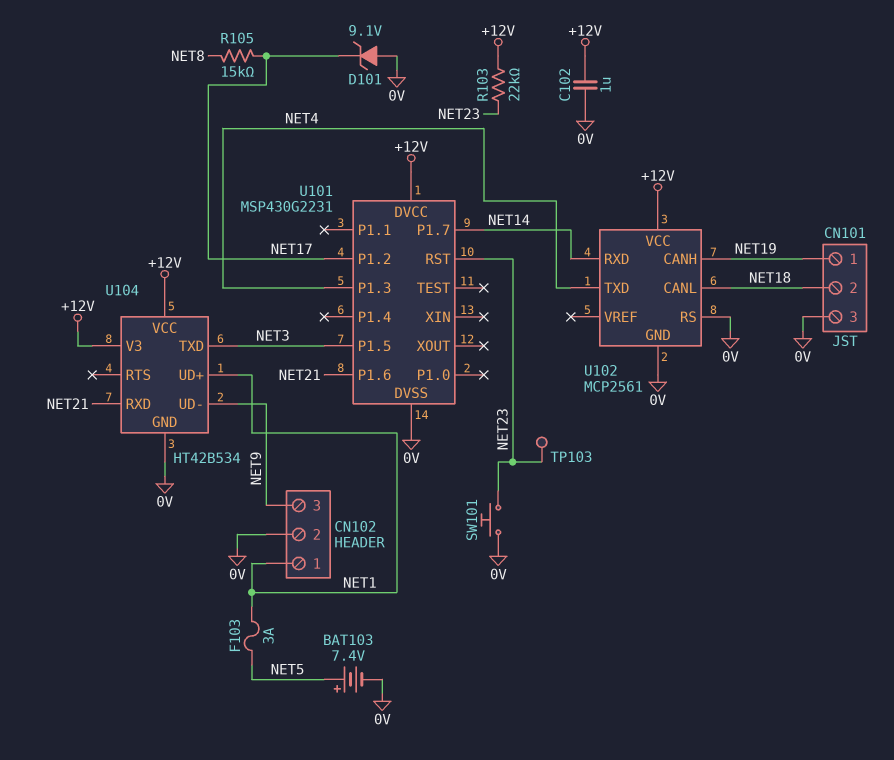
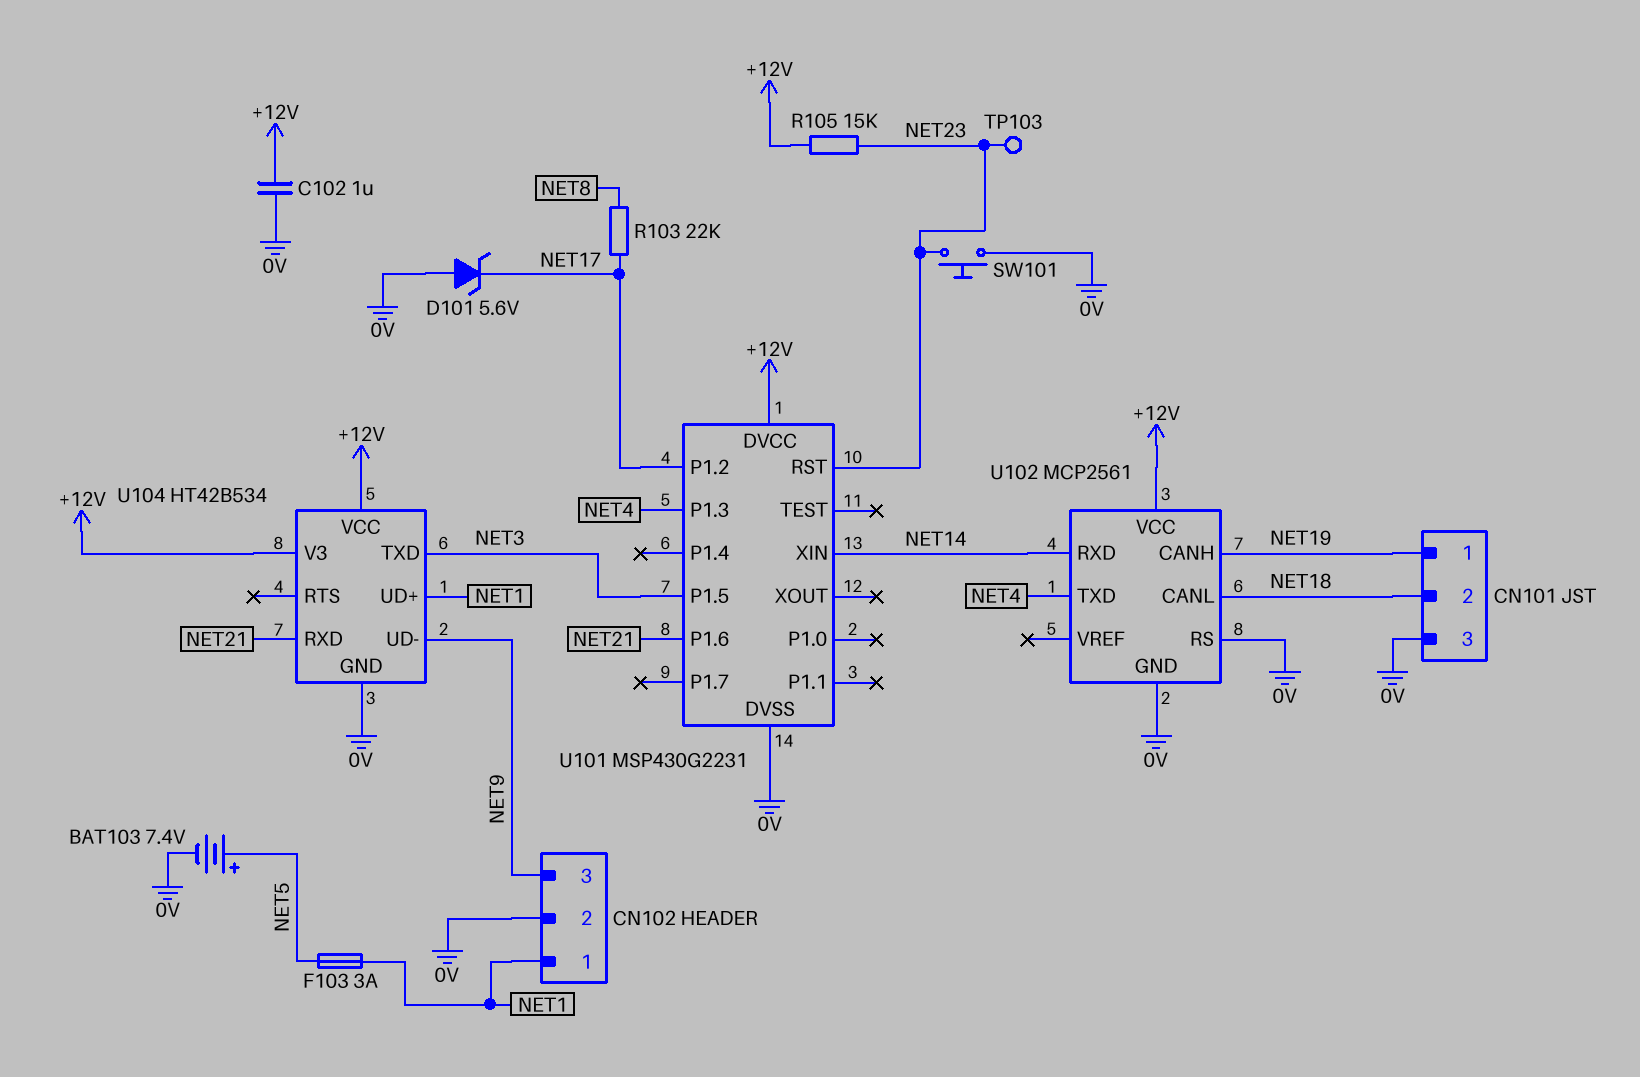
D101: zener 9.1V (A 0V, K NET17) -> zener 5.6V (A 0V, K NET17)
R103: 22k (+12V, NET23) -> 22k (NET8, NET17)
R105: 15k (NET8, NET17) -> 15k (+12V, NET23)
U101 pin P1.7: NET14 -> none
U101 pin XIN: none -> NET14

